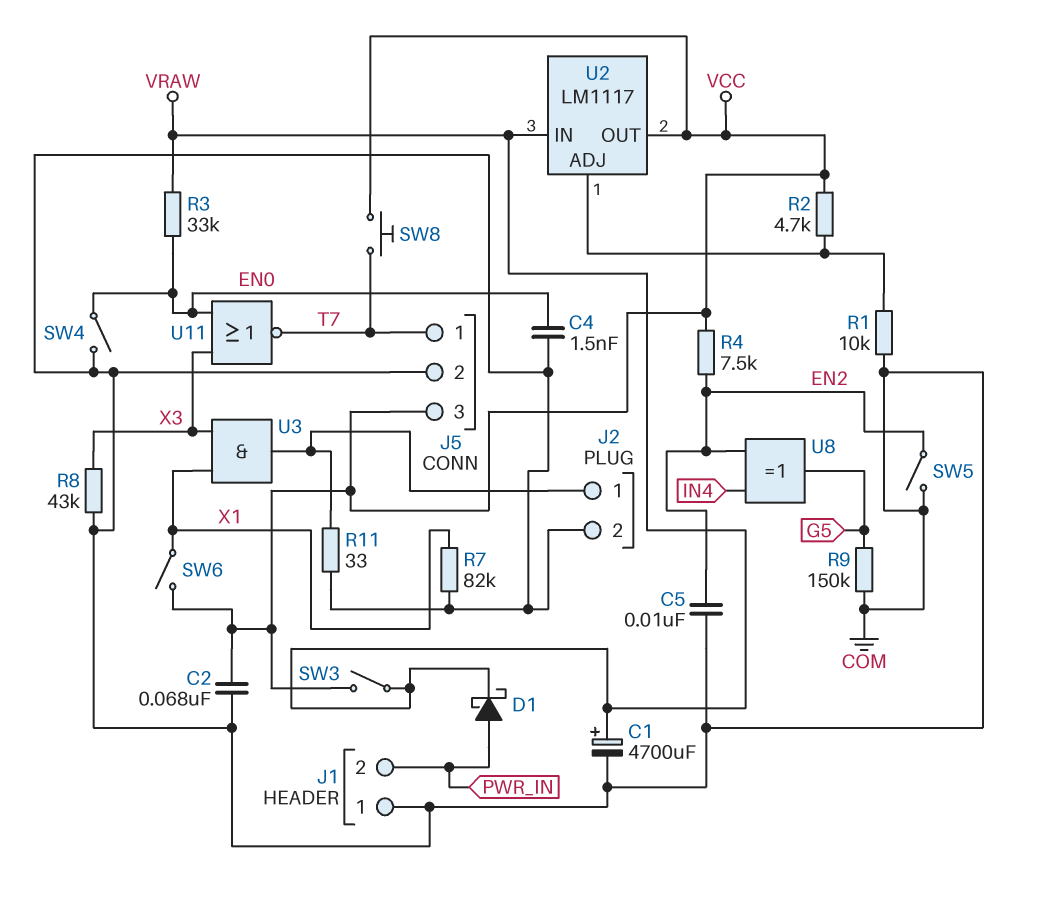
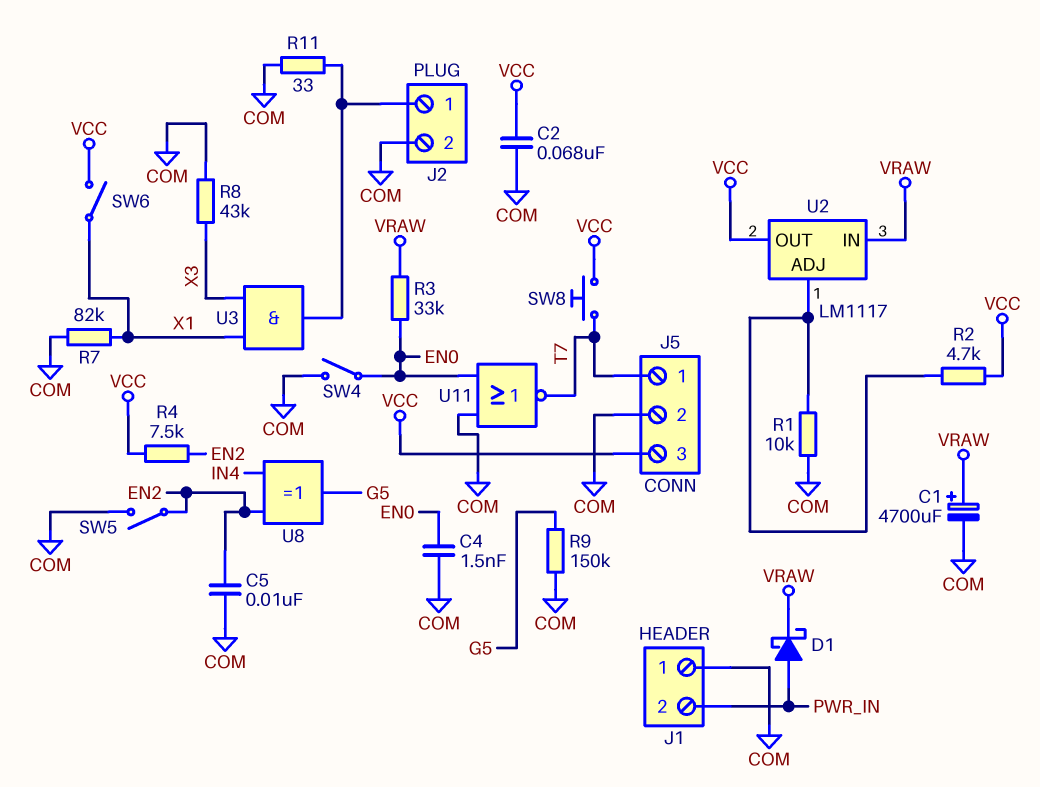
SW3: switch (VCC, VRAW) -> none
U11: NOR (in EN0, in X3, out T7) -> NOR (in COM, in EN0, out T7)

